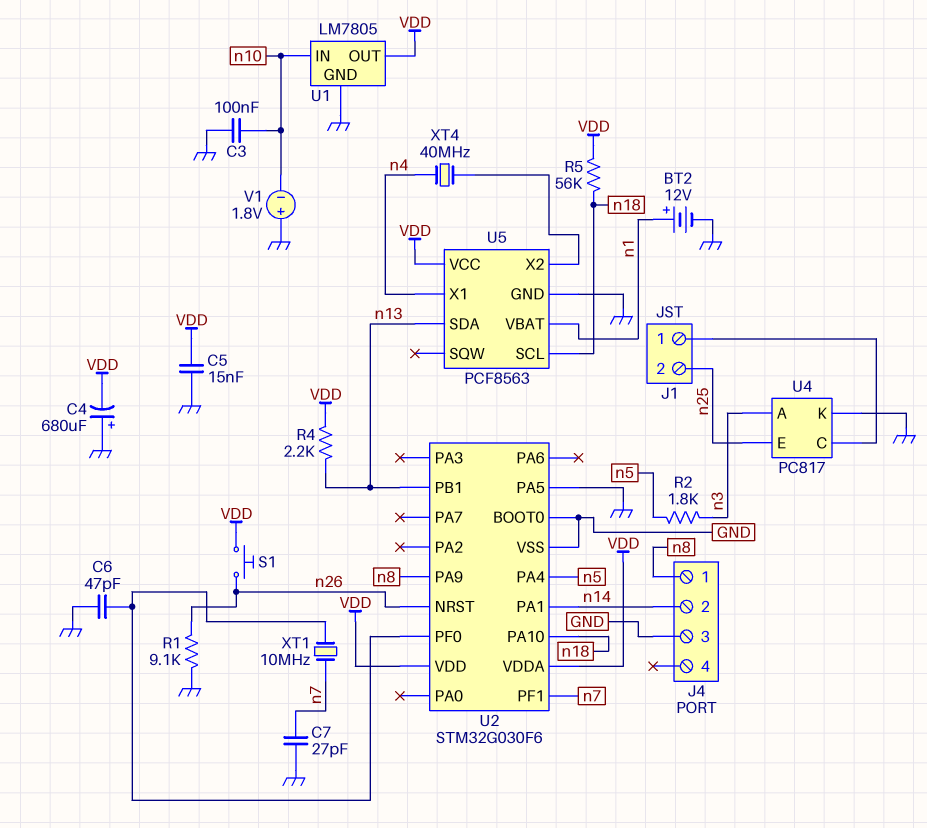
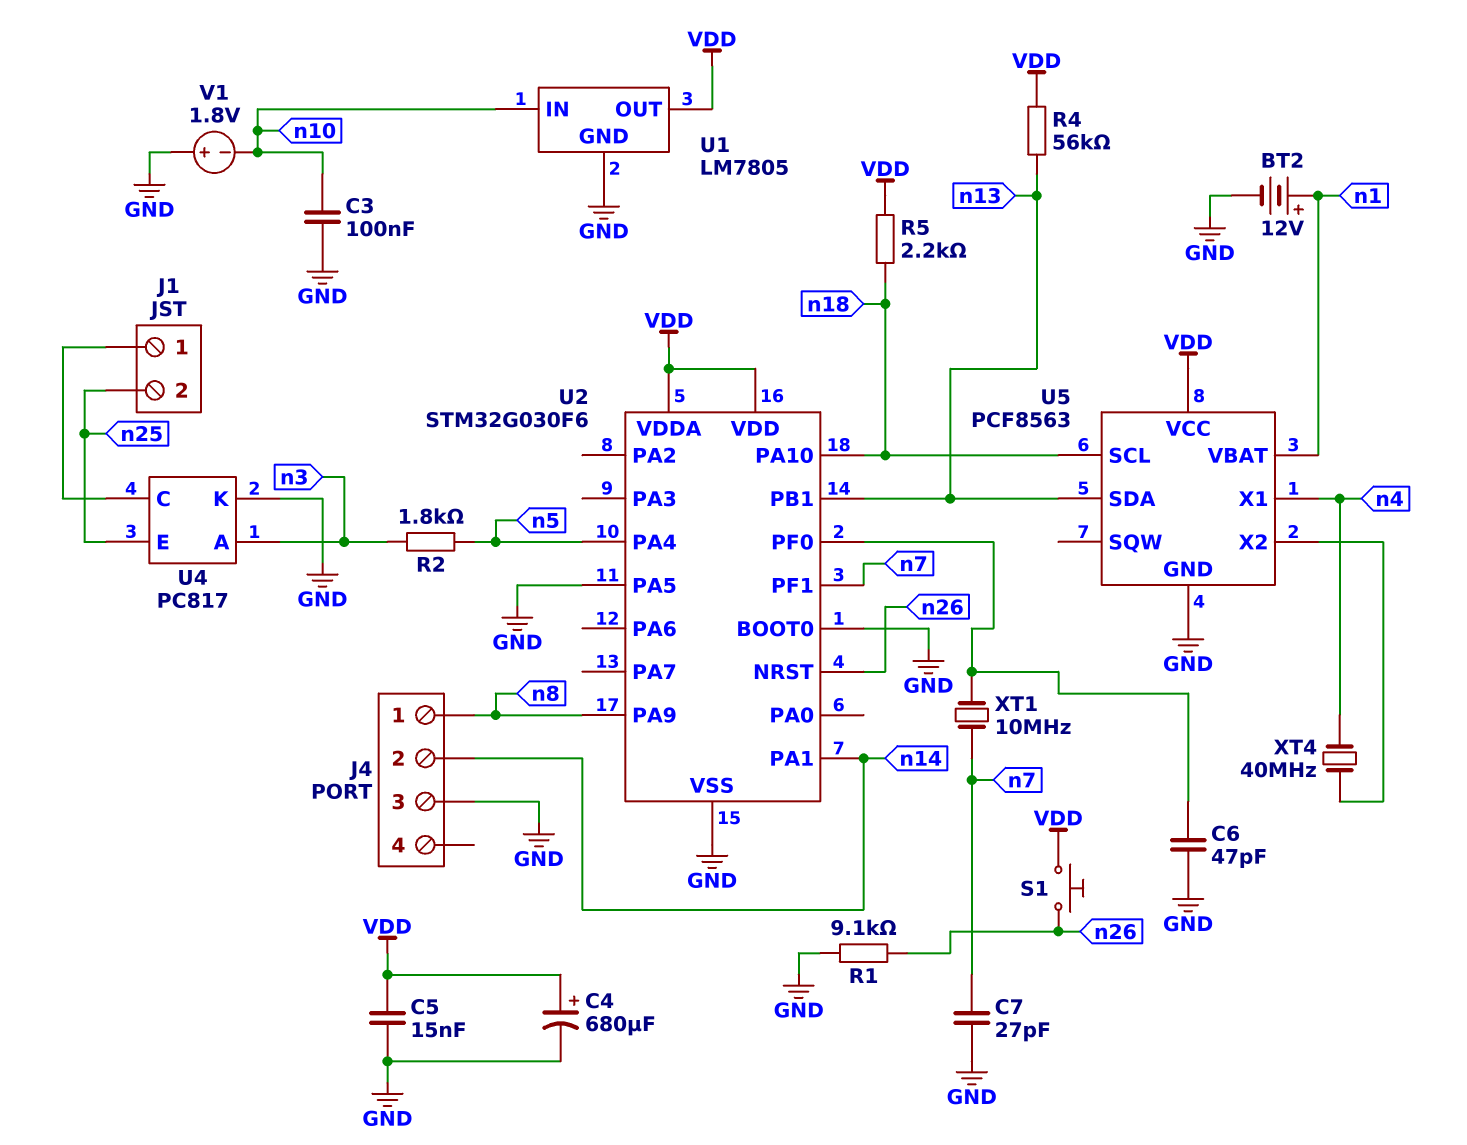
C4: 680uF (plus GND, minus VDD) -> 680uF (plus VDD, minus GND)
R4: 2.2k (VDD, n13) -> 56k (VDD, n13)
R5: 56k (VDD, n18) -> 2.2k (VDD, n18)

